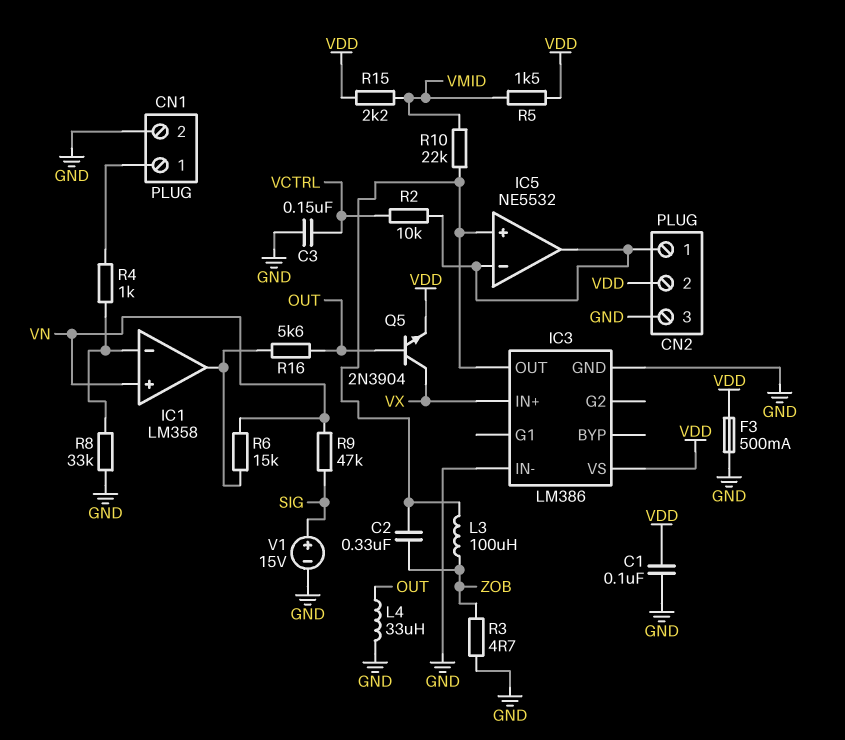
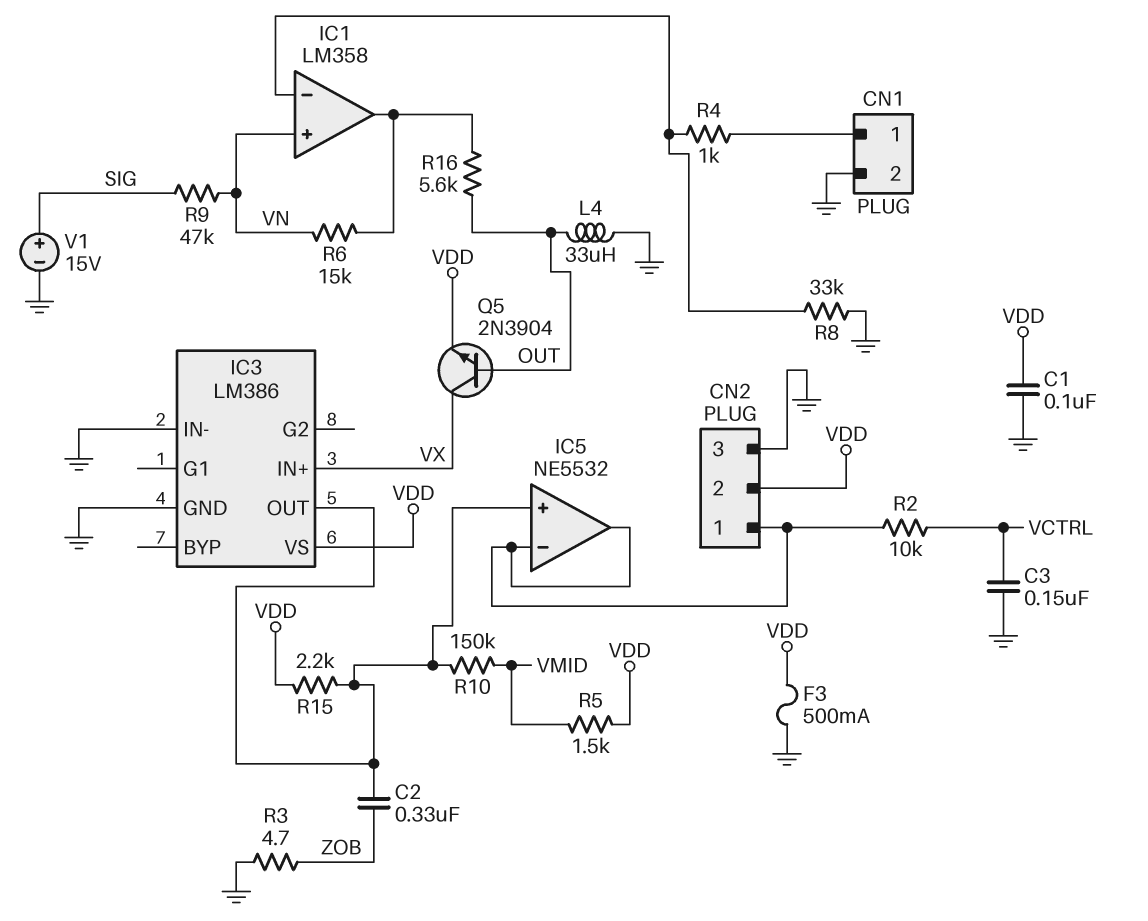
L3: 100uH (IC3/OUT, ZOB) -> none
R10: 22k (IC3/OUT, VMID) -> 150k (IC3/OUT, VMID)
R15: 2.2k (VDD, VMID) -> 2.2k (IC3/OUT, VDD)

